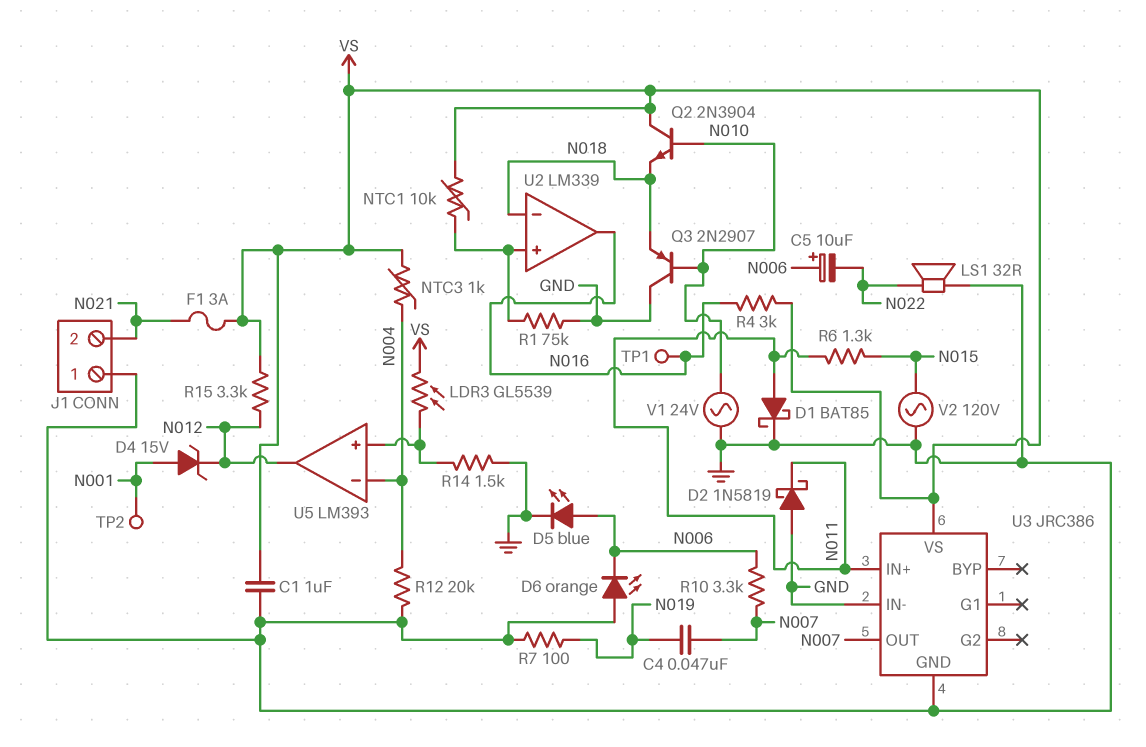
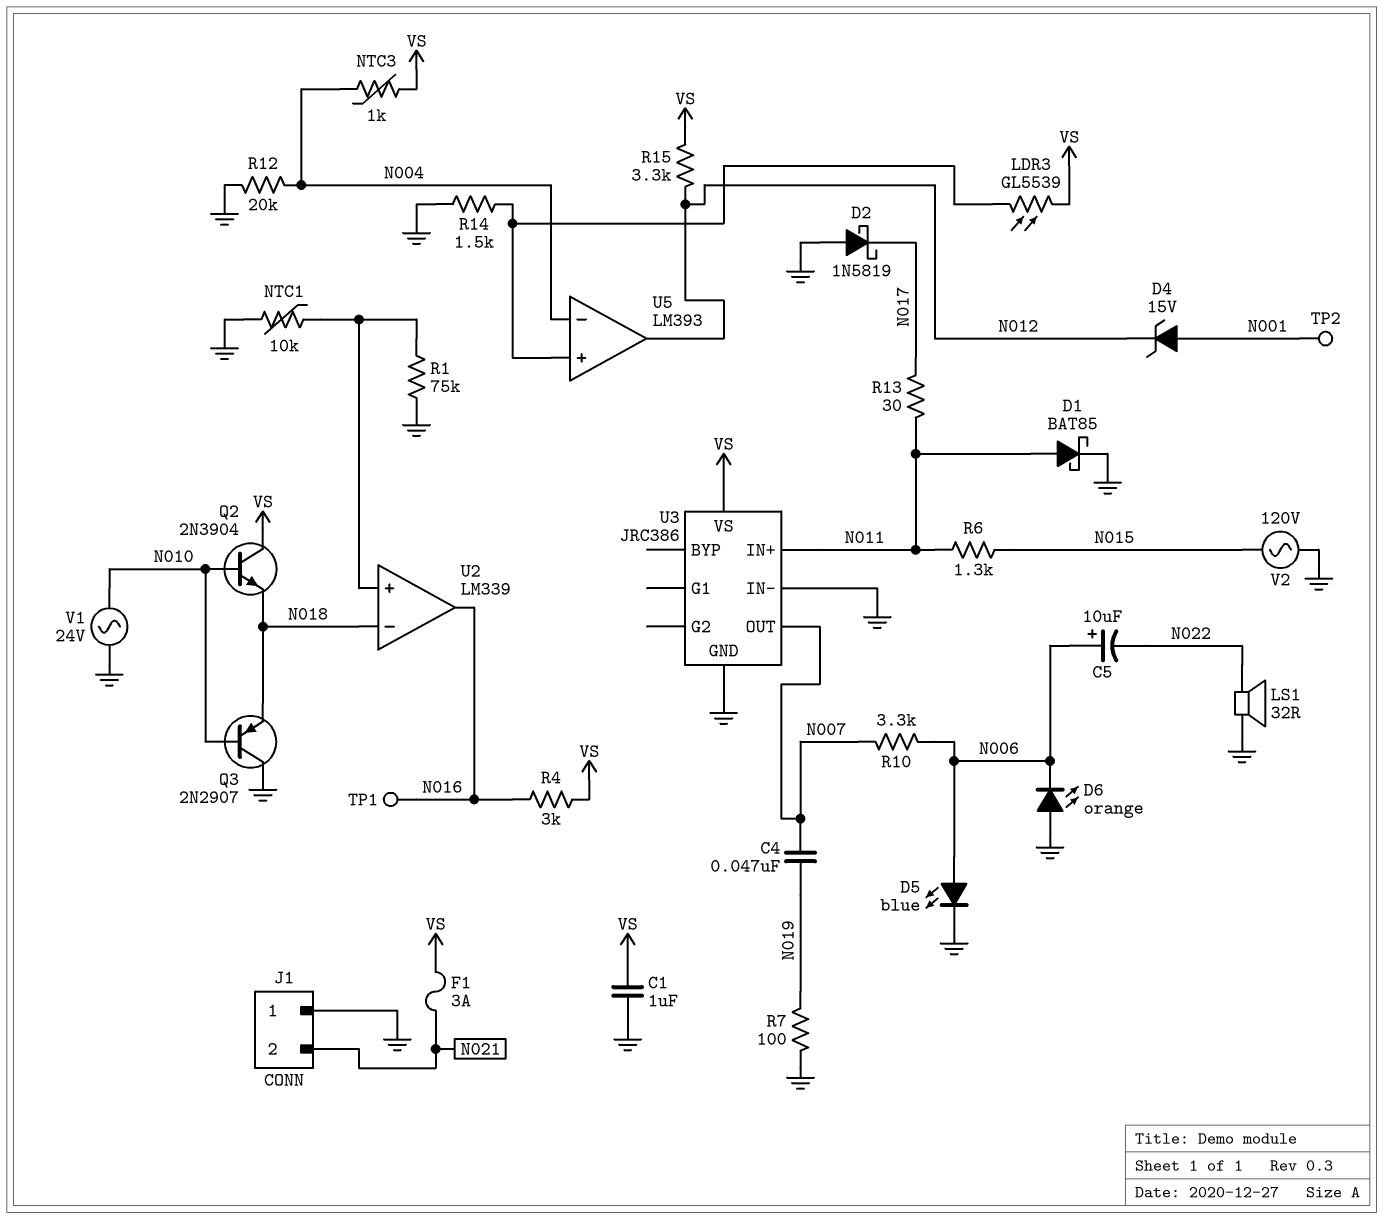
D2: schottky 1N5819 (A GND, K N011) -> schottky 1N5819 (A GND, K N017)
NTC1: 10k (U2/in+, VS) -> 10k (GND, U2/in+)
R13: none -> 30 (N011, N017)

